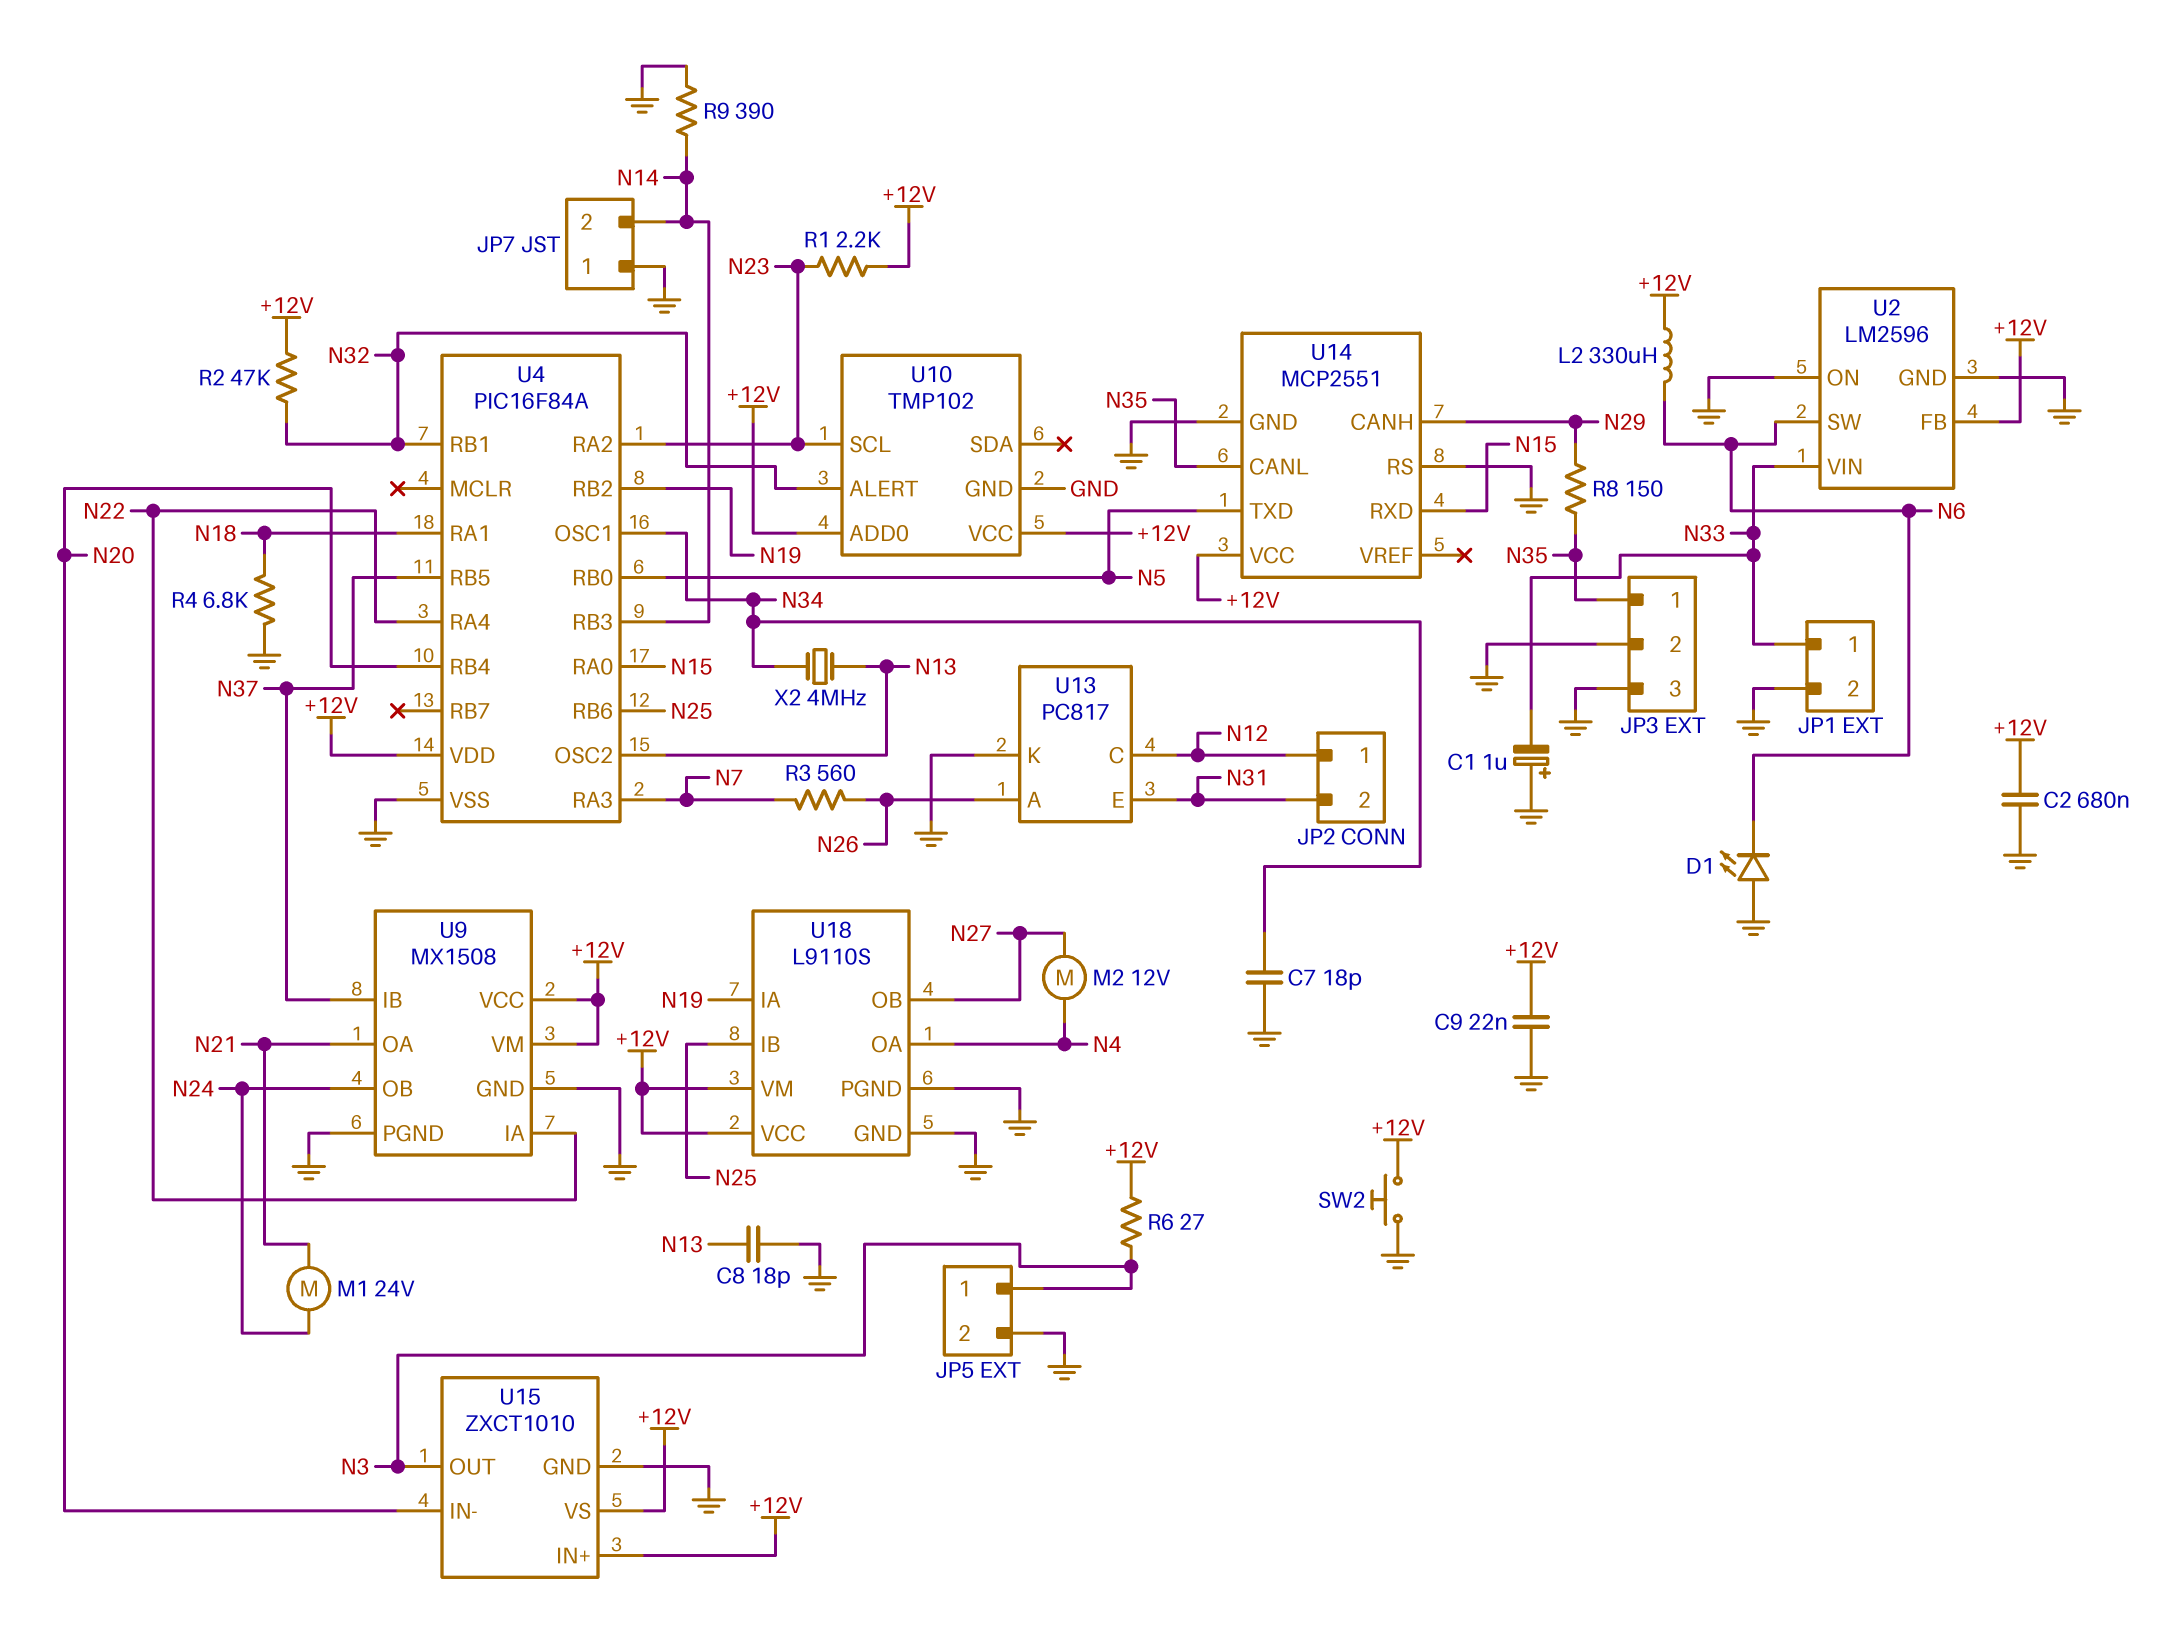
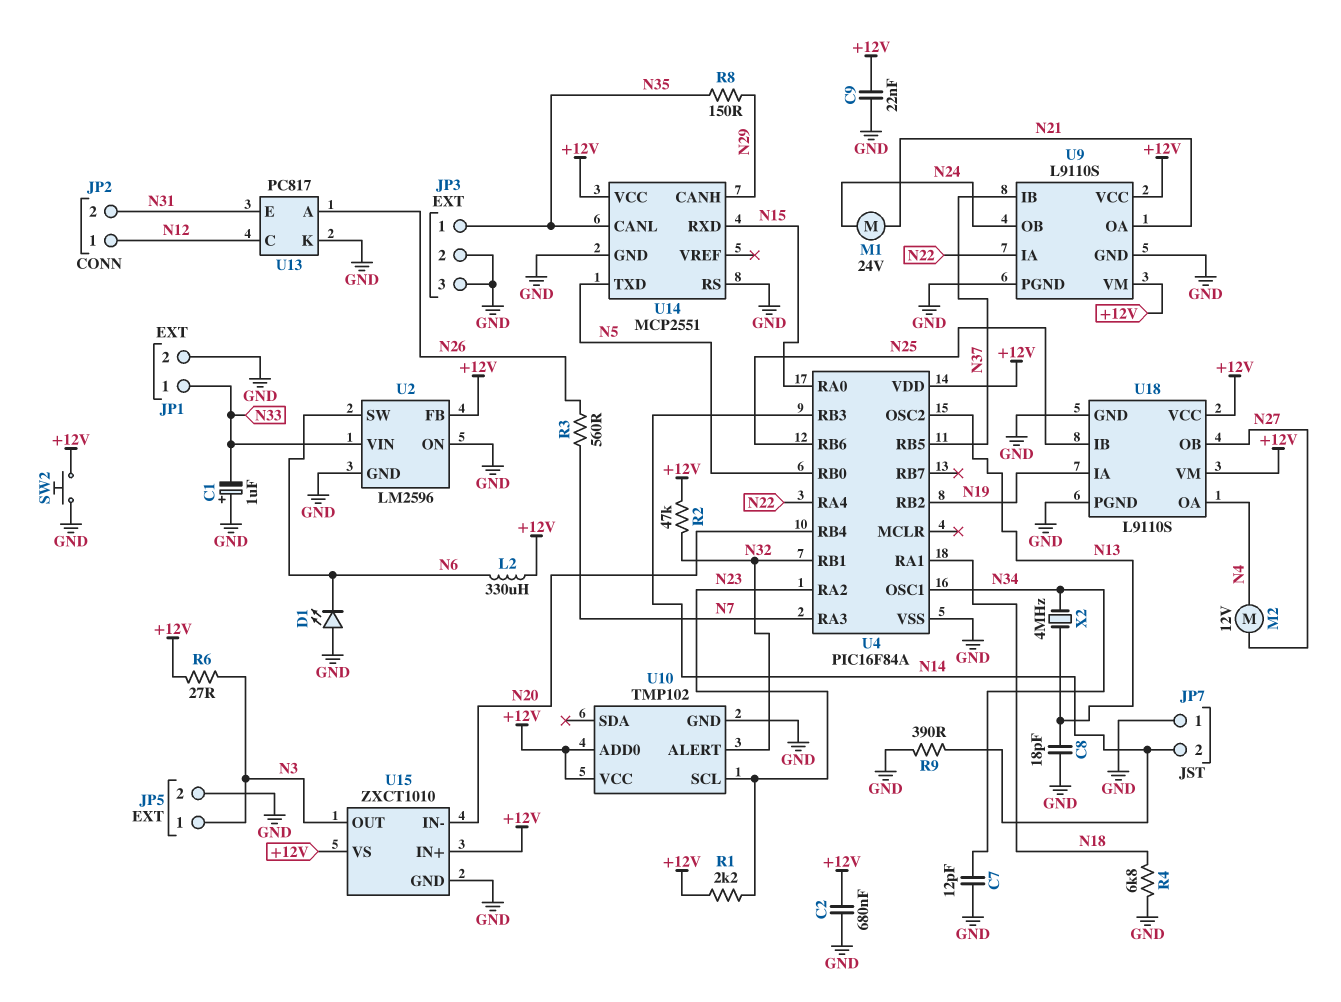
C7: 18pF (GND, N34) -> 12pF (GND, N34)
U9: MX1508 -> L9110S

